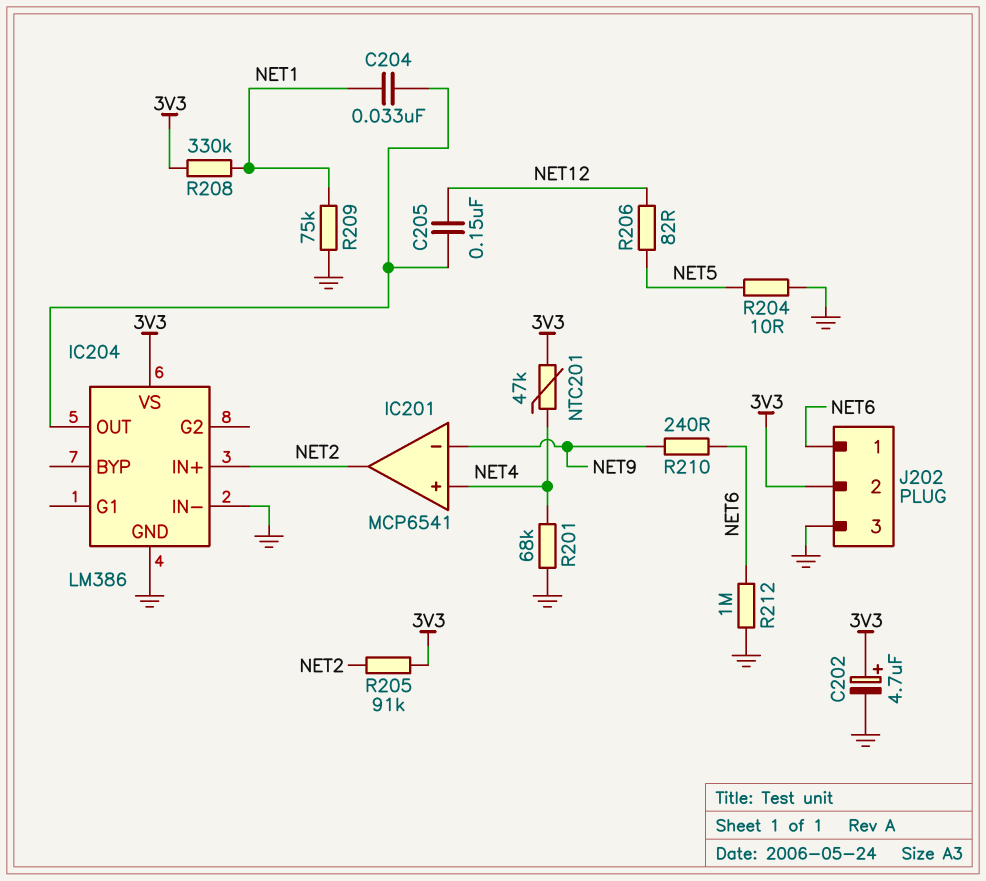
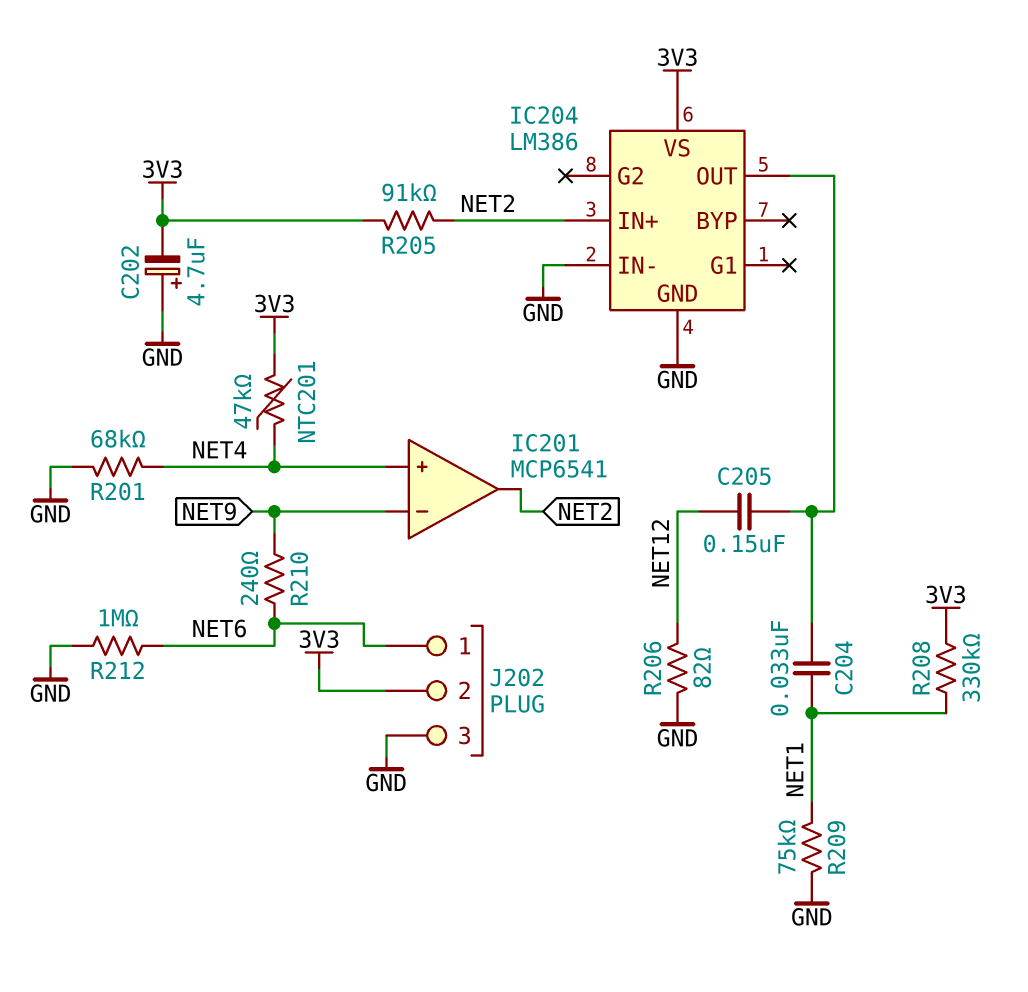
C202: 4.7uF (plus 3V3, minus GND) -> 4.7uF (plus GND, minus 3V3)
R204: 10 (GND, NET5) -> none
R206: 82 (NET5, NET12) -> 82 (GND, NET12)

